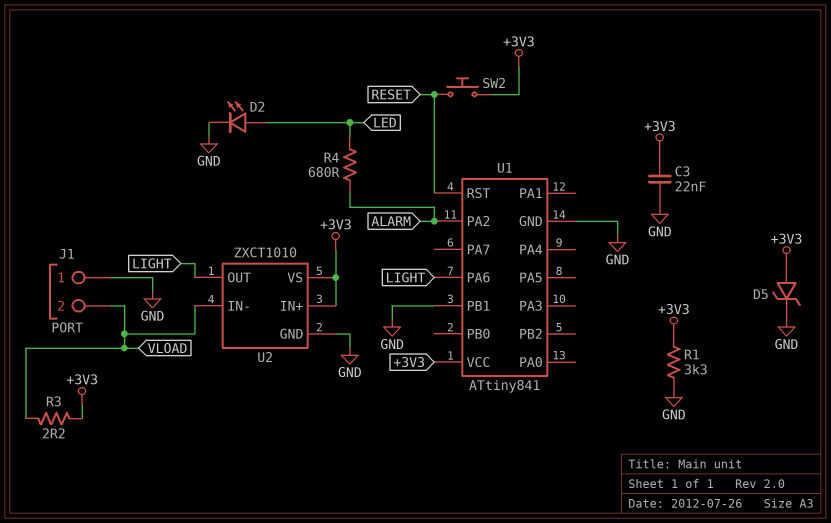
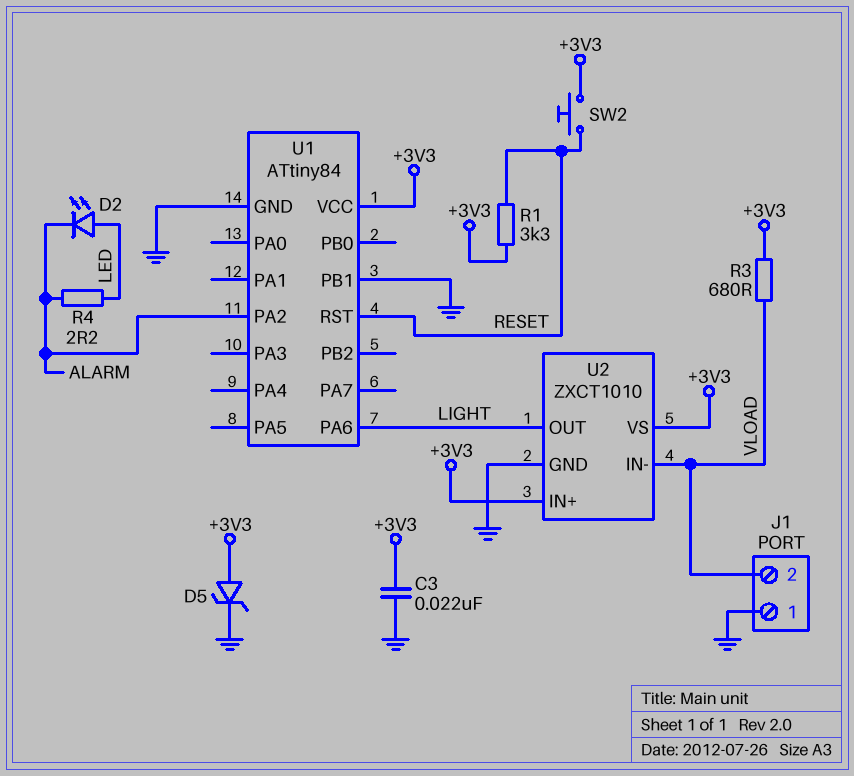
D2: LED (A LED, K GND) -> LED (A LED, K ALARM)
R1: 3.3k (+3V3, GND) -> 3.3k (+3V3, RESET)
R3: 2.2 (+3V3, VLOAD) -> 680 (+3V3, VLOAD)
R4: 680 (ALARM, LED) -> 2.2 (ALARM, LED)
U1: ATtiny841 -> ATtiny84

